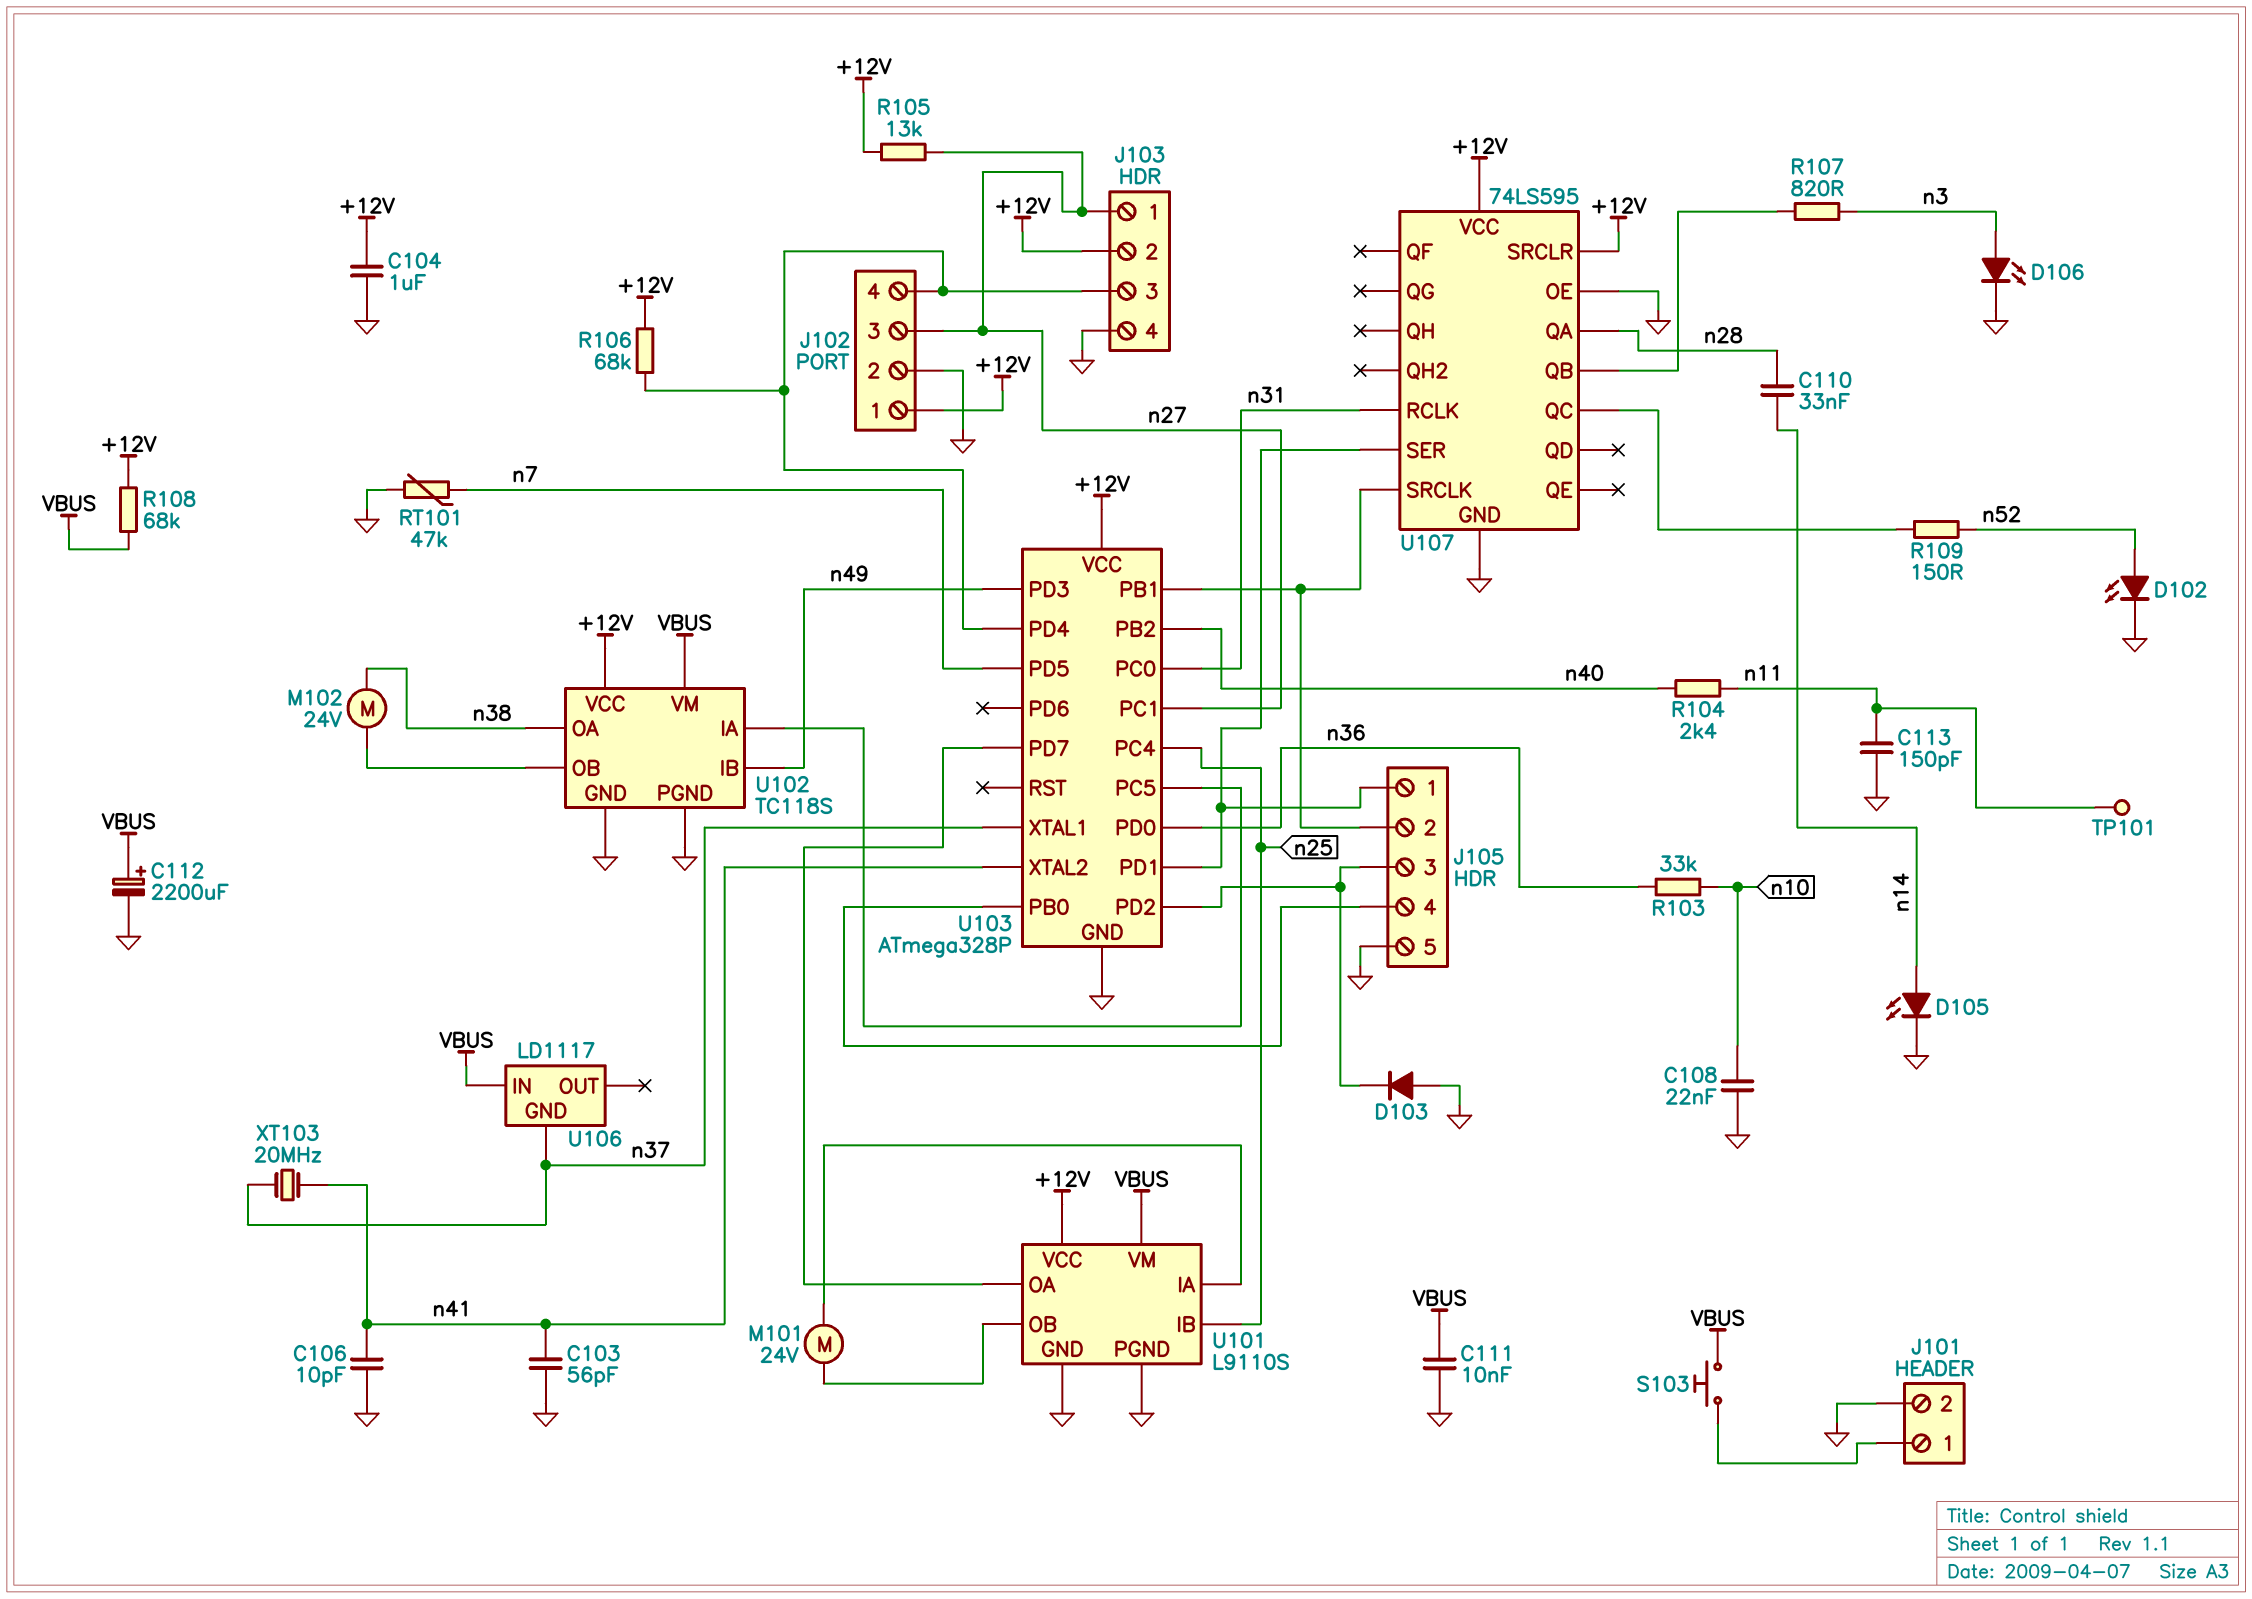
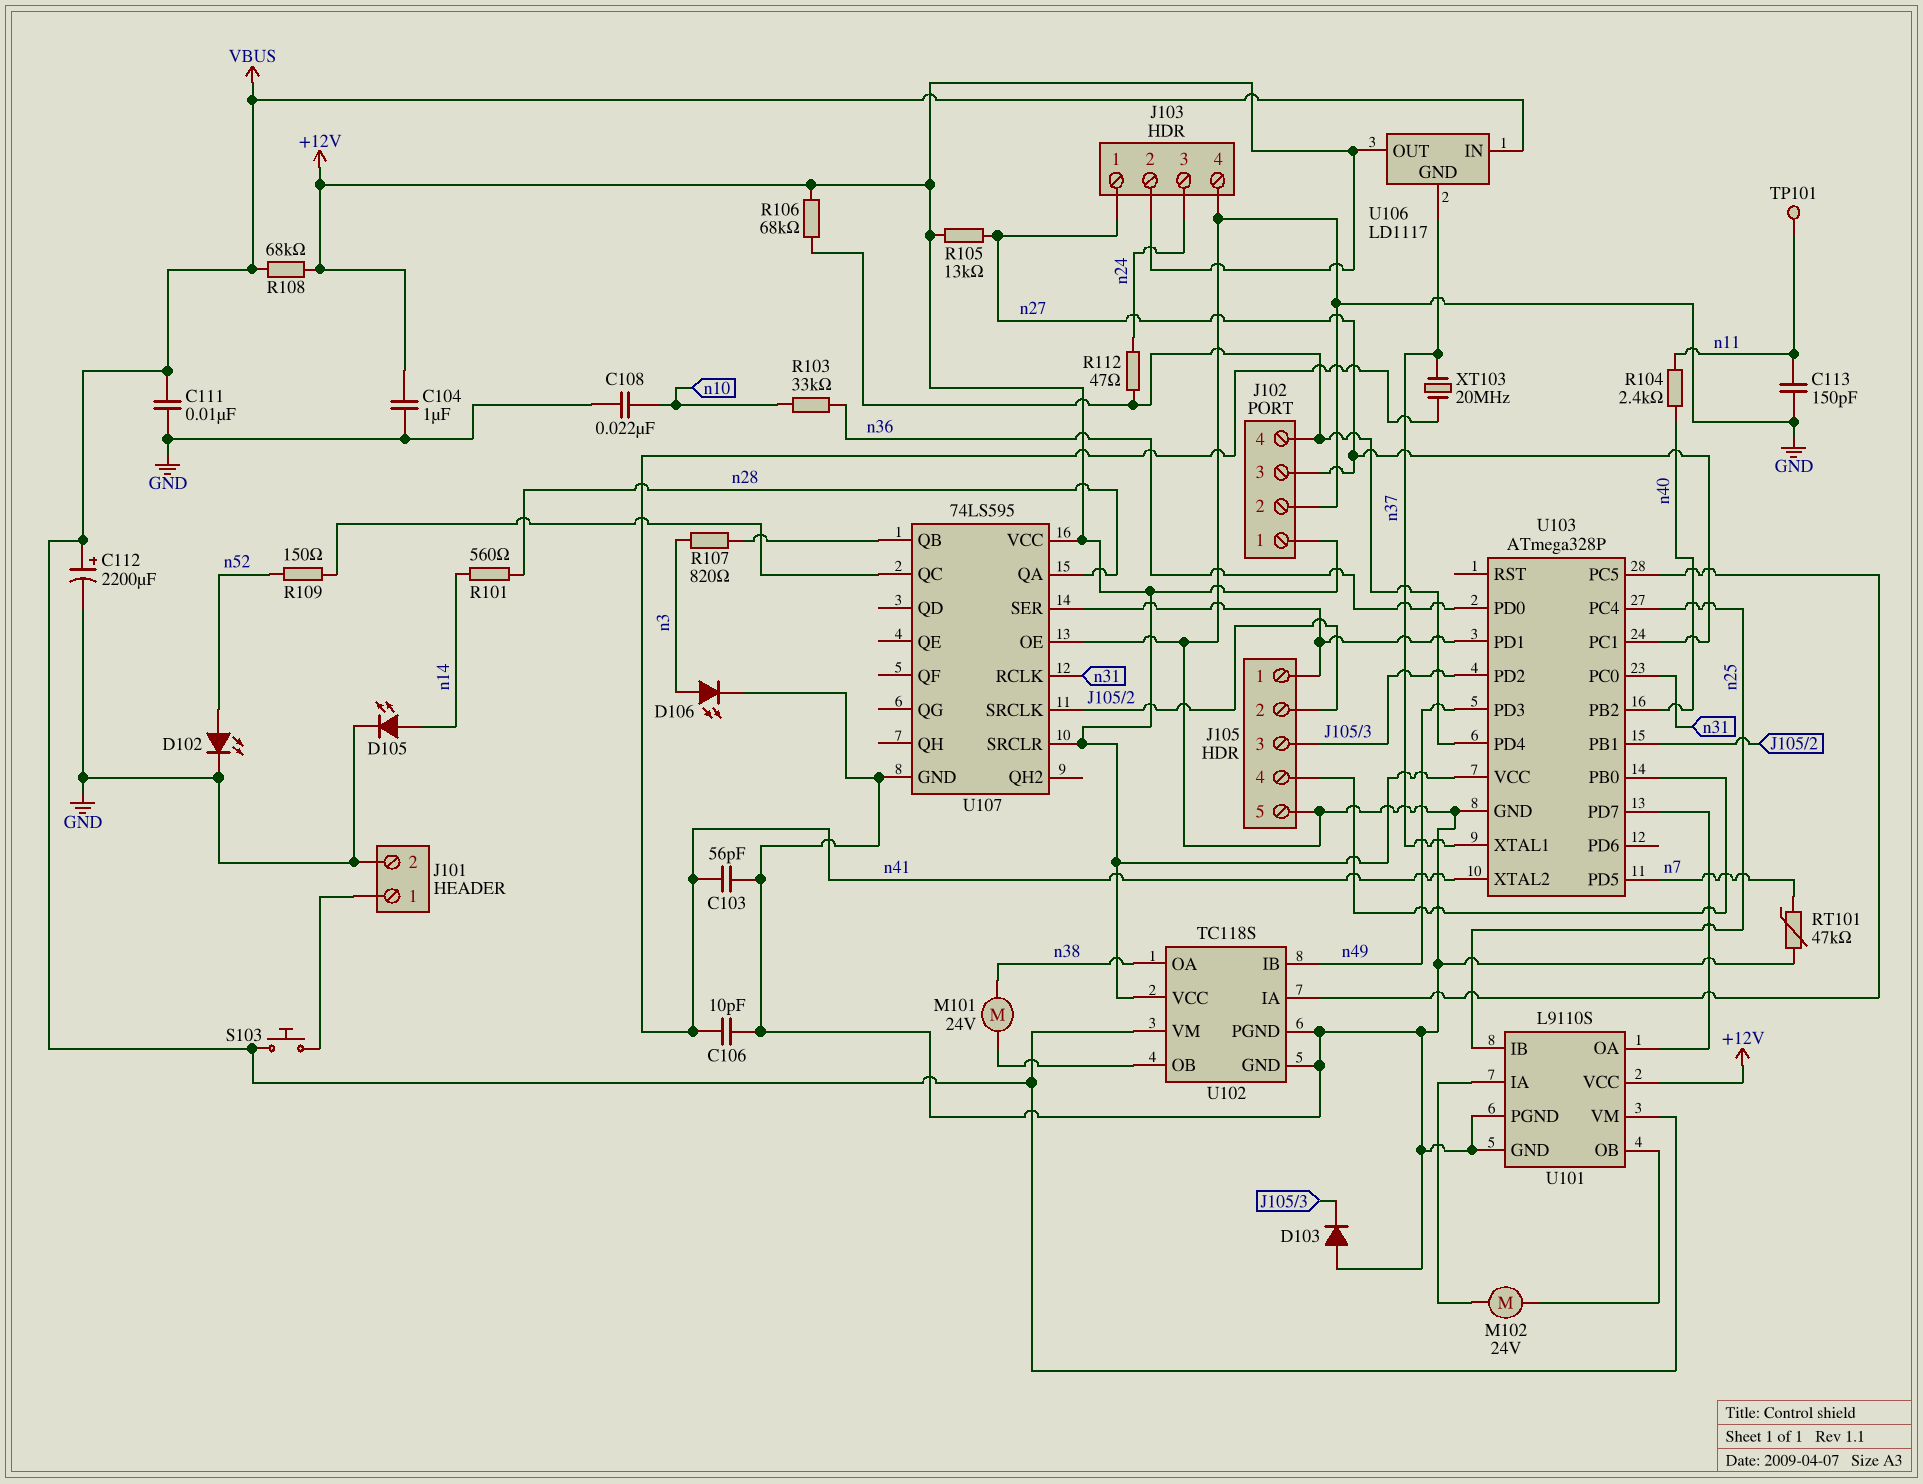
C110: 33nF (n14, n28) -> none
J103 pin 3: J102/4 -> n24
M101: motor 24V (U101/IA, U101/OB) -> motor 24V (U102/OB, n38)
M102: motor 24V (U102/OB, n38) -> motor 24V (U101/IA, U101/OB)
R101: none -> 560 (n14, n28)
R112: none -> 47 (J102/4, n24)
U106 pin OUT: none -> +12V

